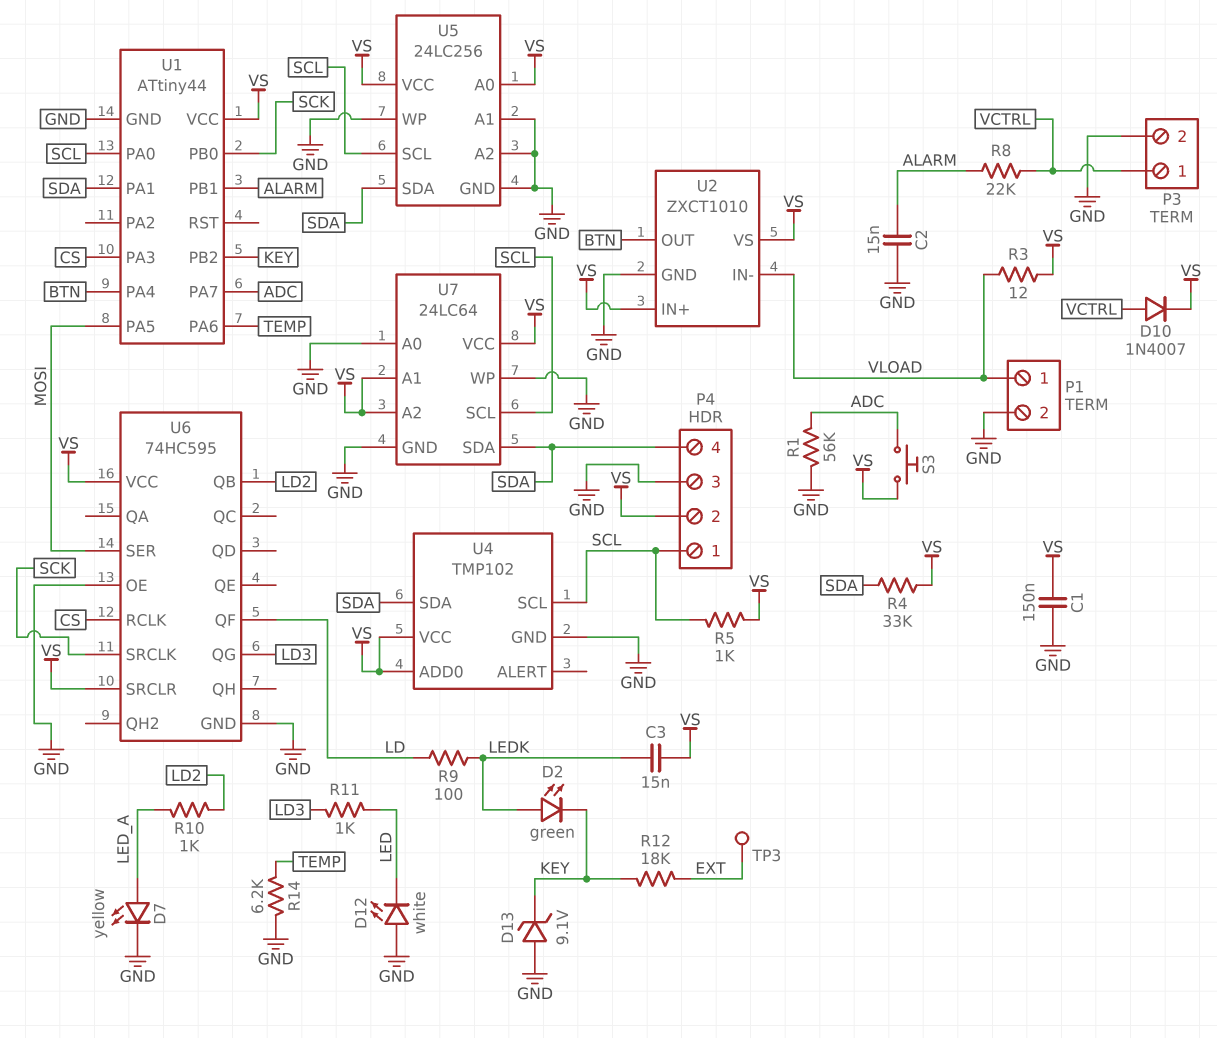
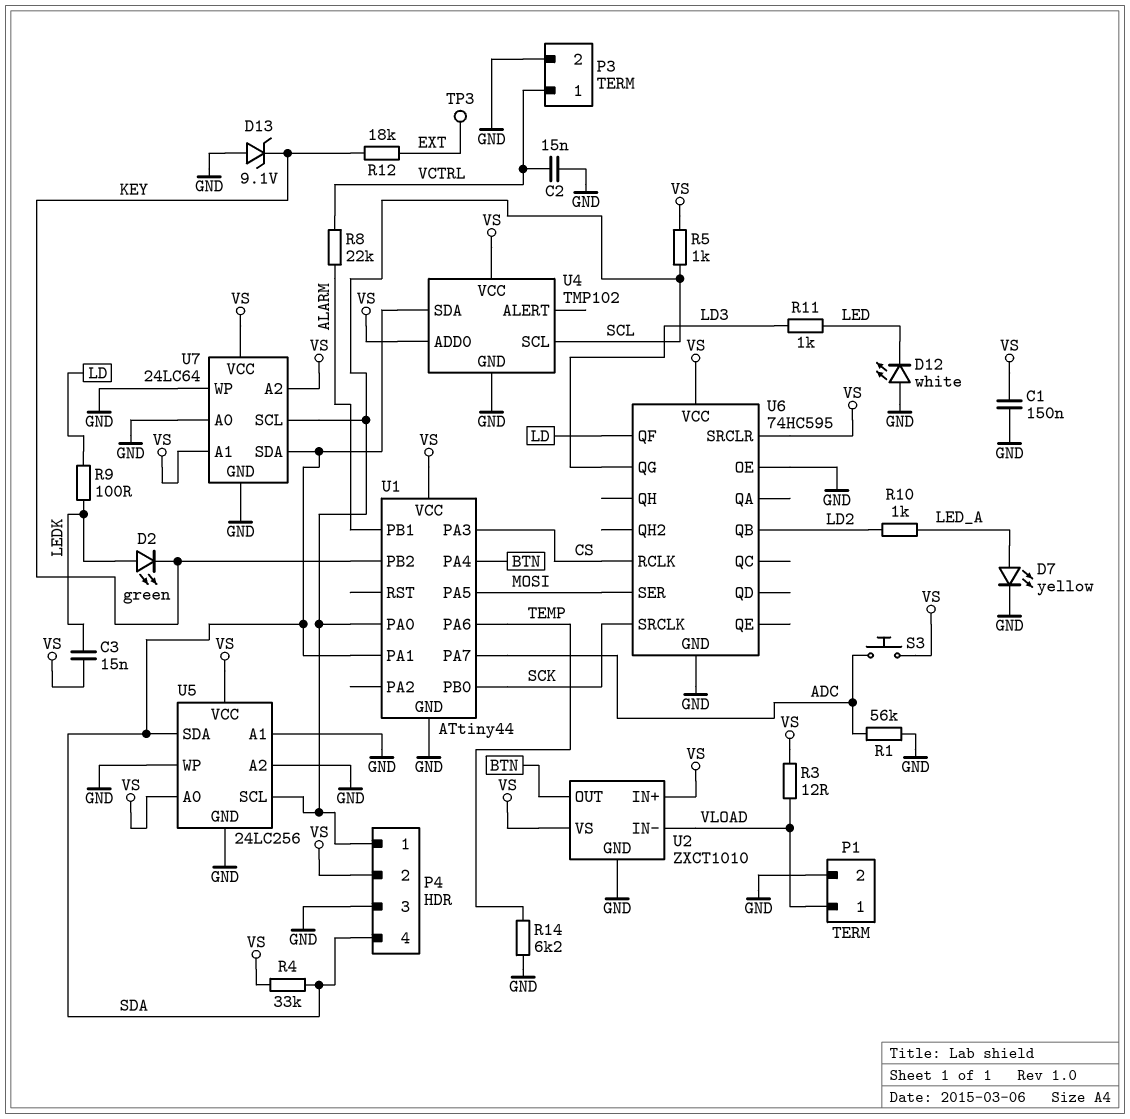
C2: 15nF (ALARM, GND) -> 15nF (GND, VCTRL)
D10: diode 1N4007 (A VCTRL, K VS) -> none

